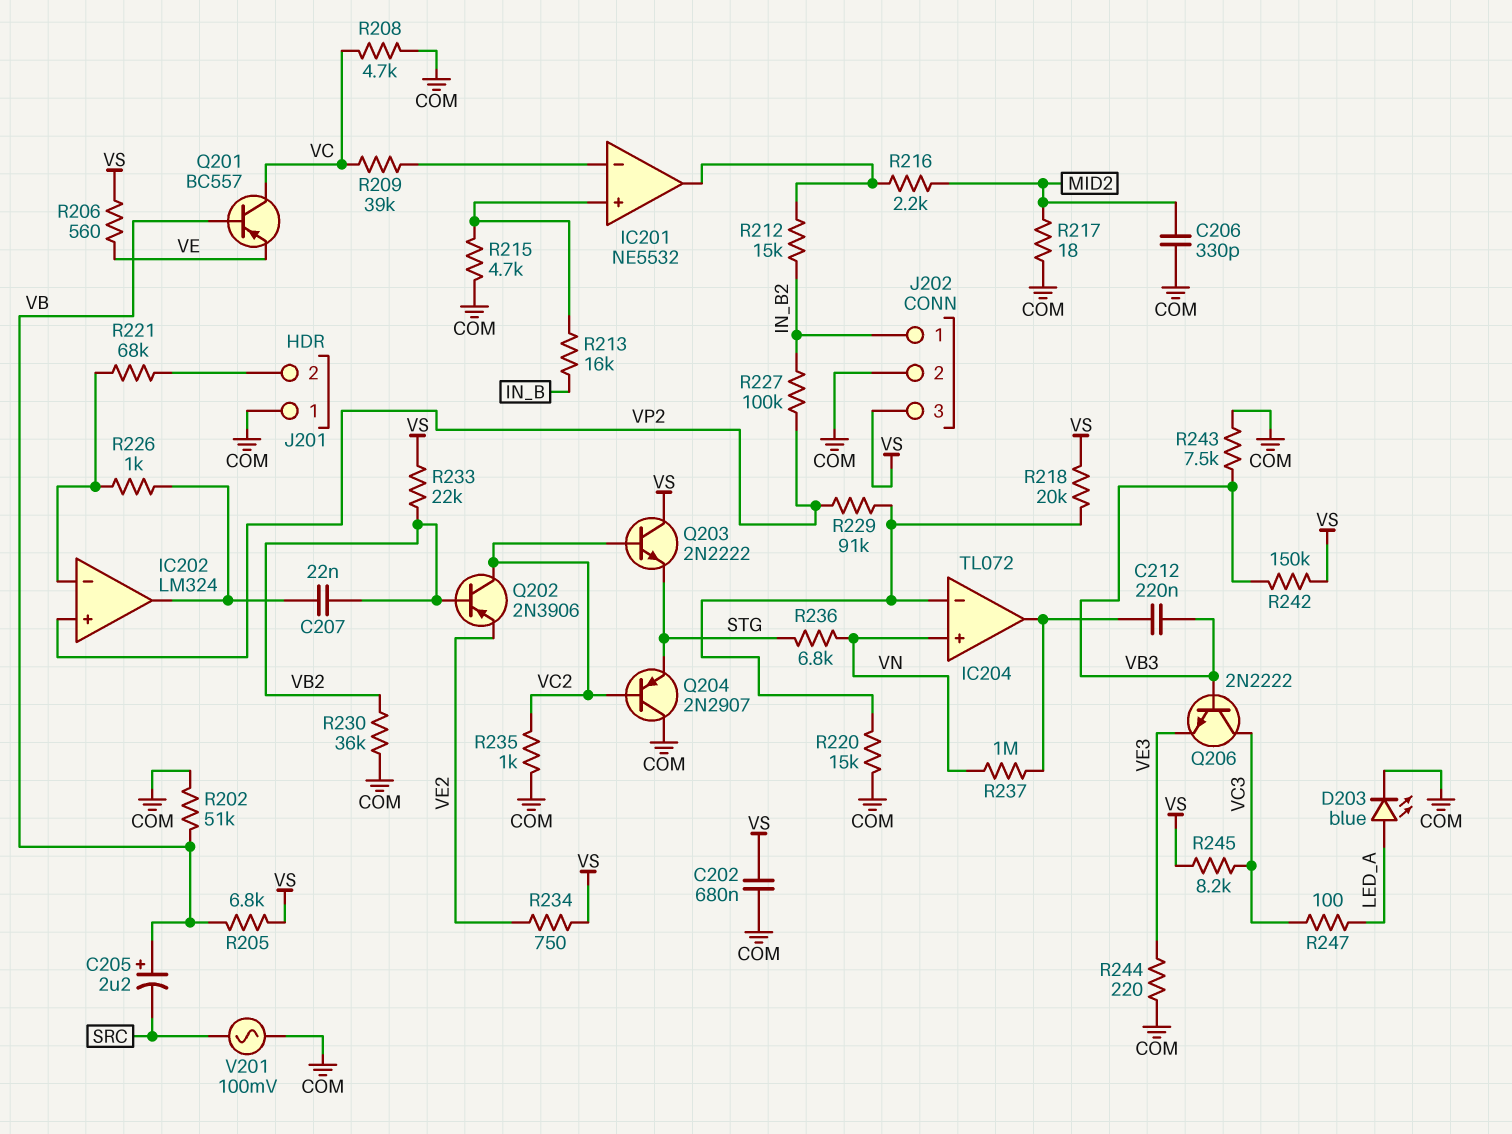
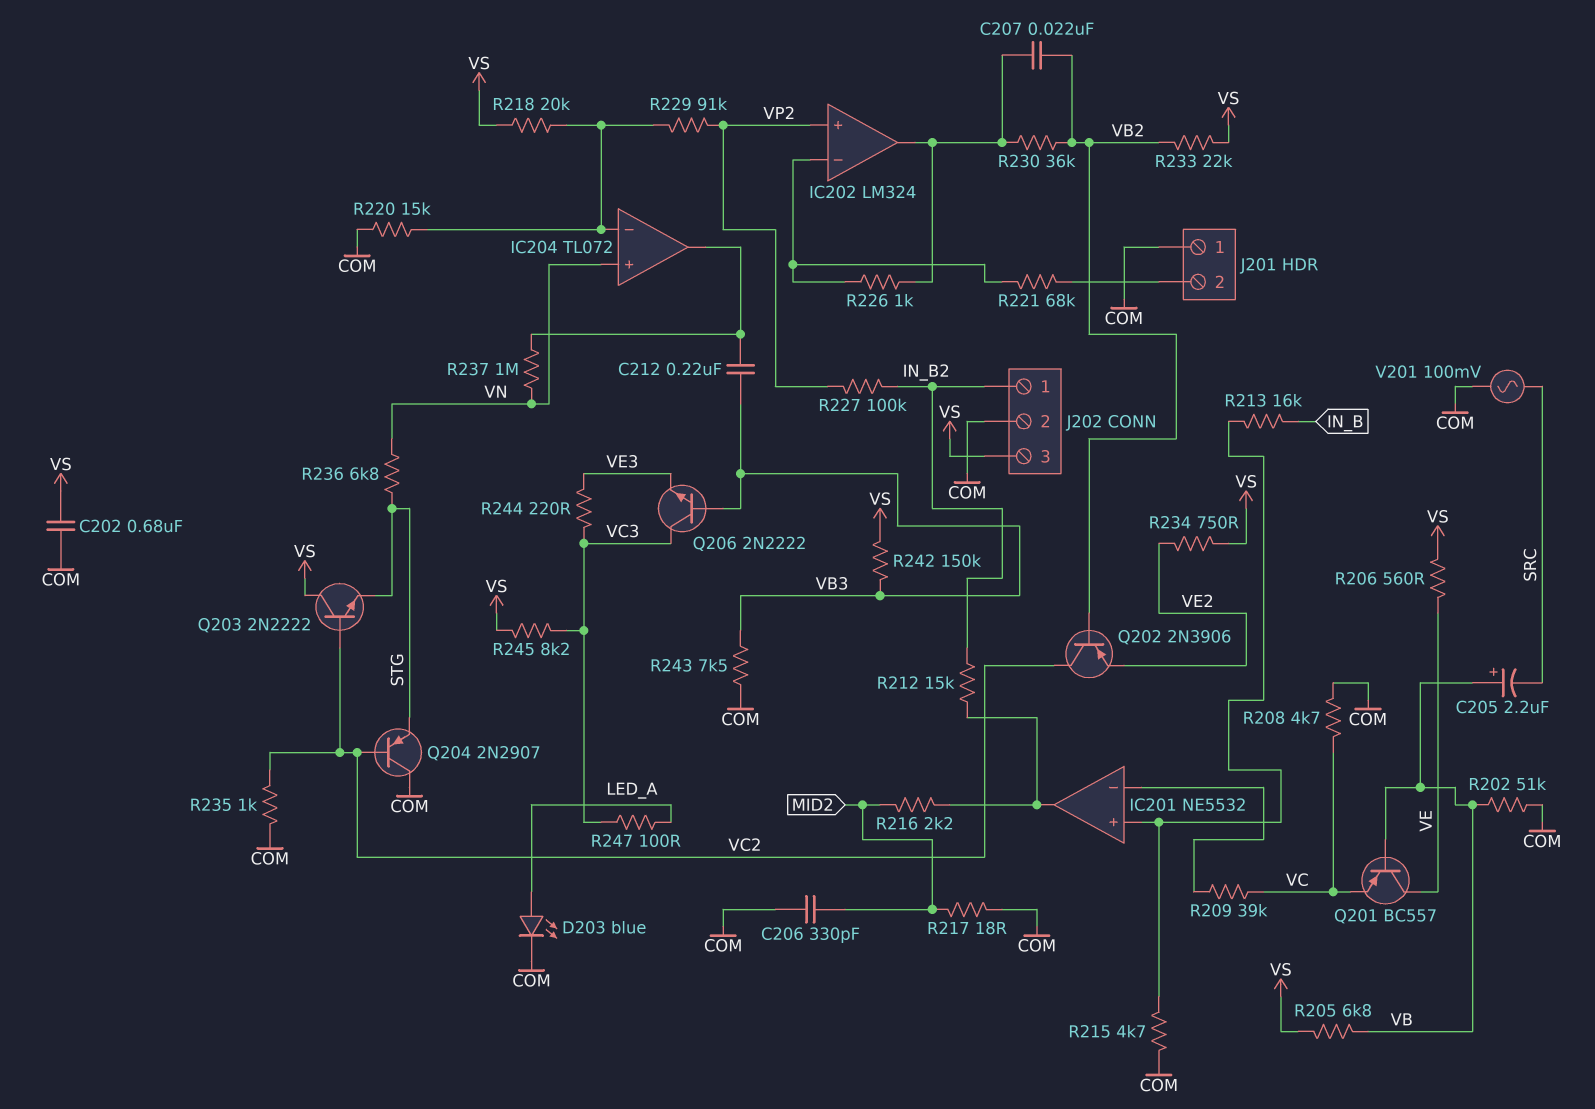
Q201: PNP BC557 (B VB, C VC, E VE) -> PNP BC557 (B VB, C VE, E VC)
R230: 36k (COM, VB2) -> 36k (IC202/out, VB2)
R244: 220 (COM, VE3) -> 220 (VC3, VE3)

